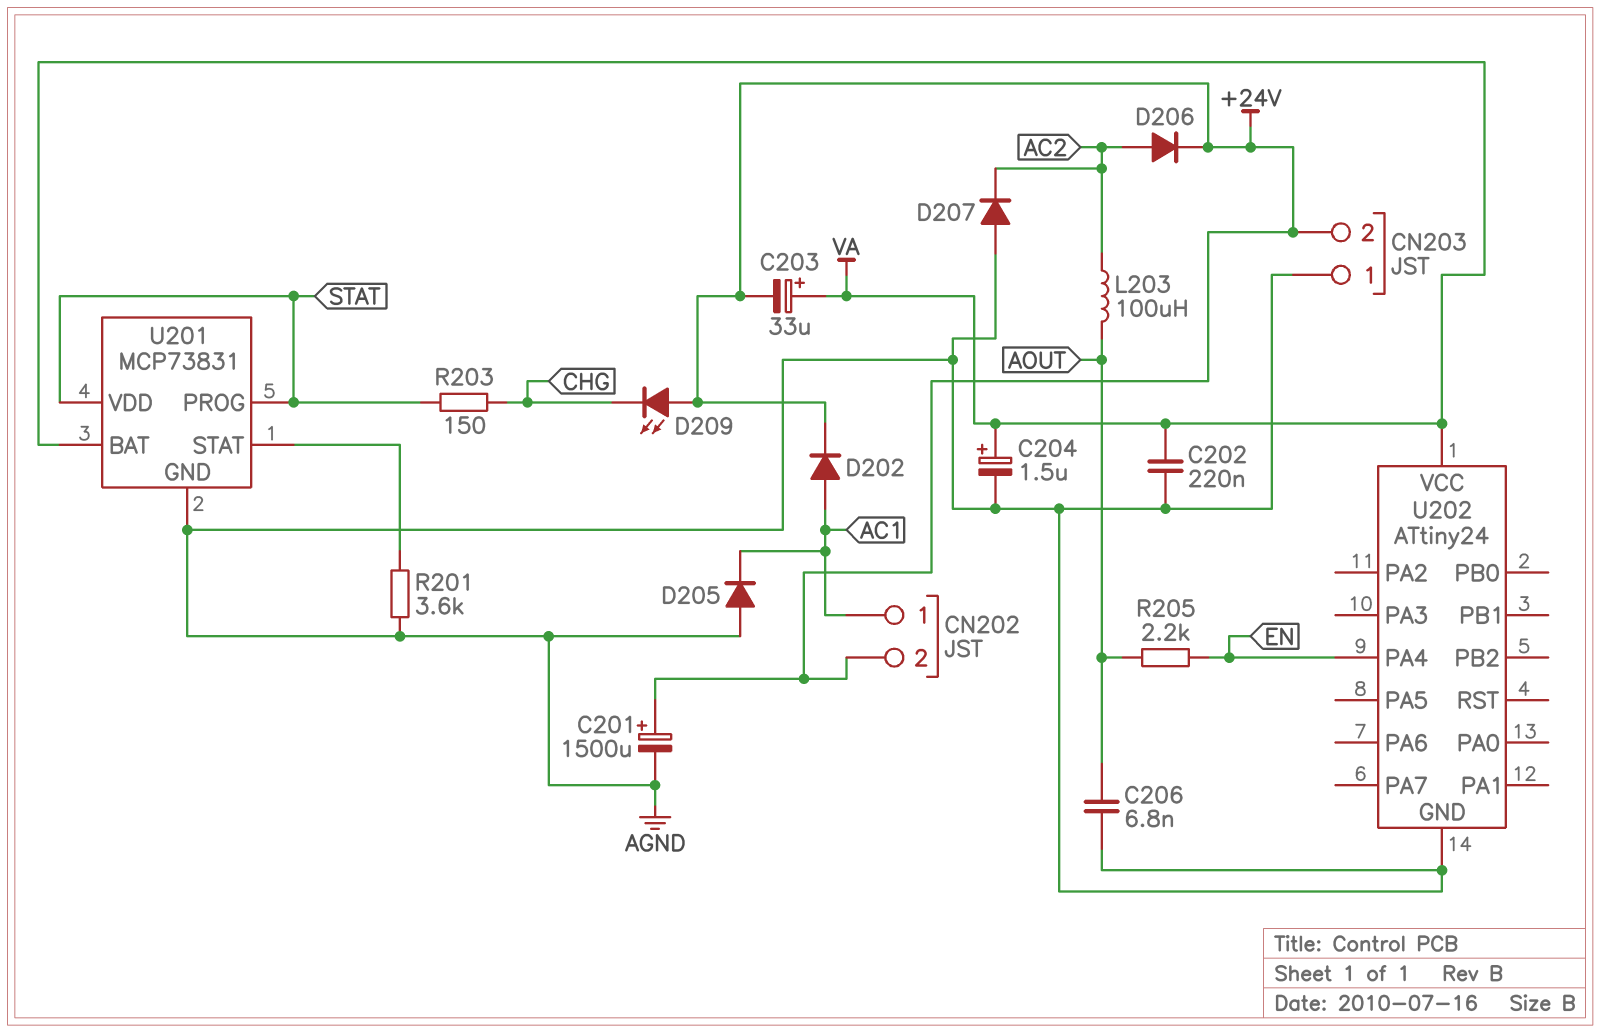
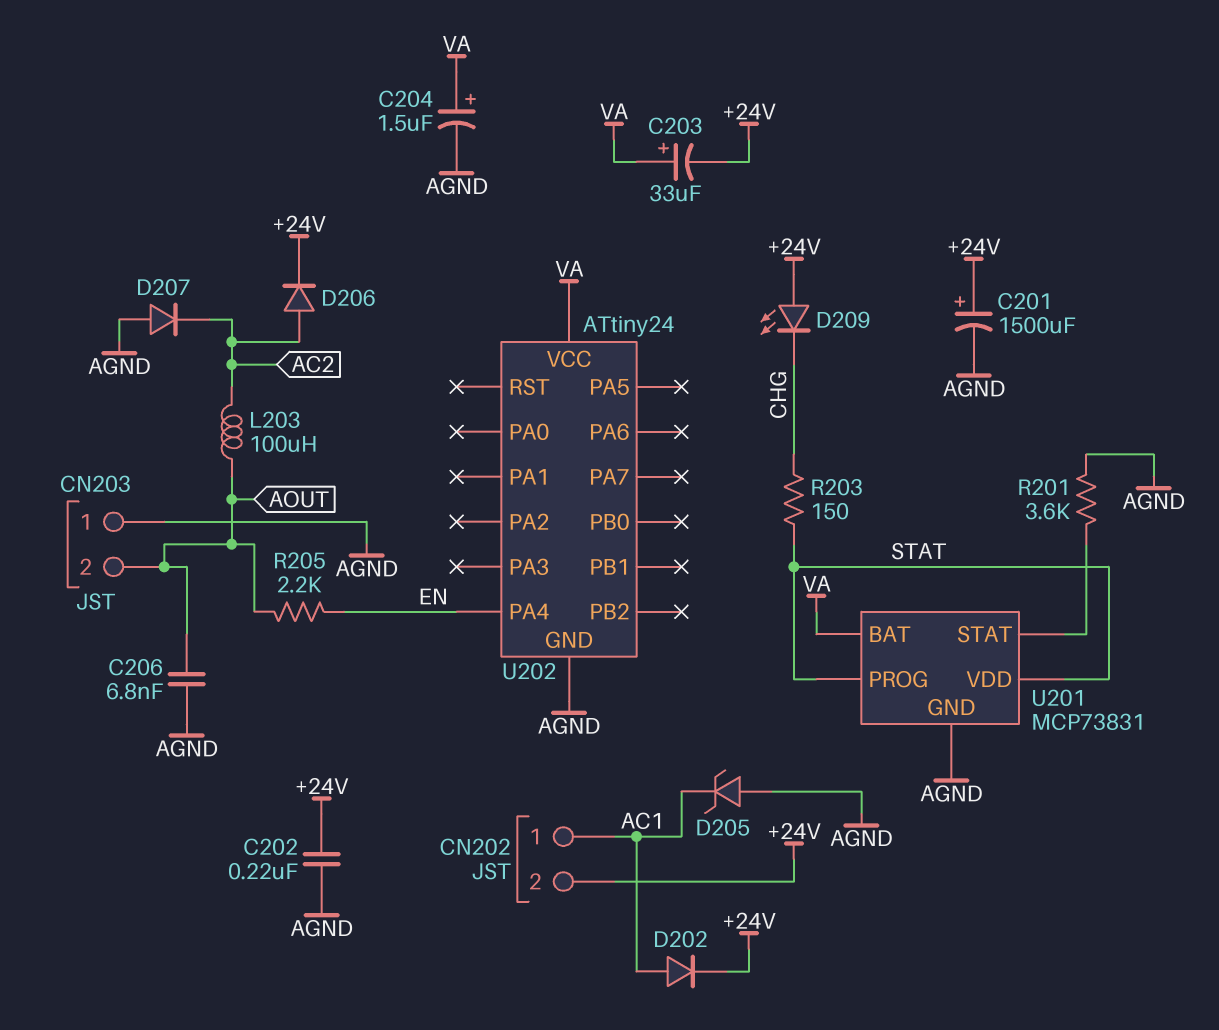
C202: 220nF (AGND, VA) -> 220nF (+24V, AGND)
CN203 pin 2: +24V -> AOUT
D205: diode (A AGND, K AC1) -> zener (A AGND, K AC1)

